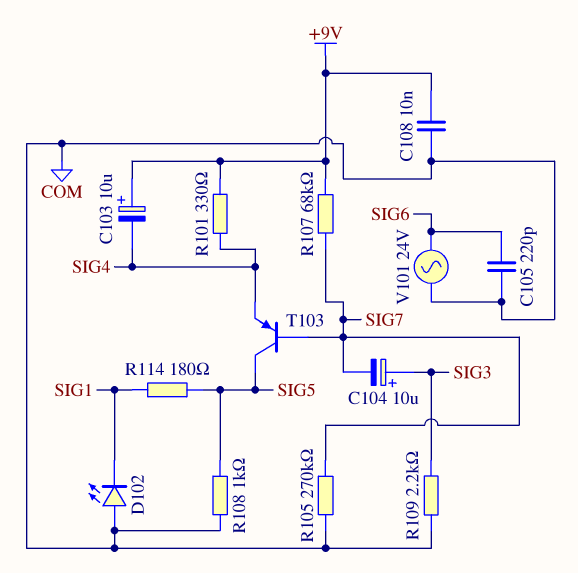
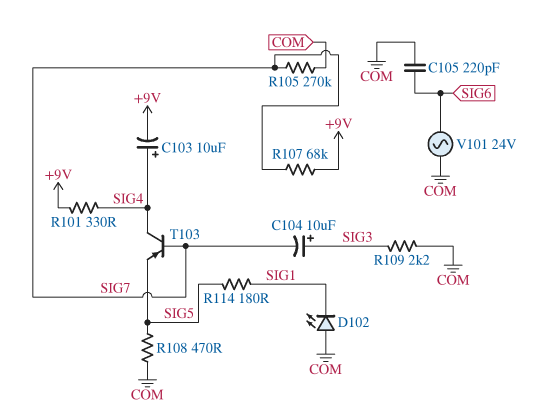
C103: 10uF (plus +9V, minus SIG4) -> 10uF (plus SIG4, minus +9V)
C108: 10nF (+9V, COM) -> none
R108: 1k (COM, SIG5) -> 470 (COM, SIG5)
T103: PNP (B SIG7, C SIG5, E SIG4) -> PNP (B SIG7, C SIG4, E SIG5)

